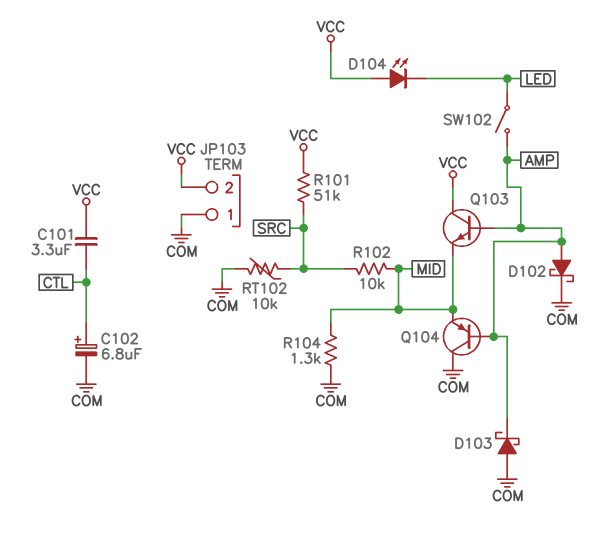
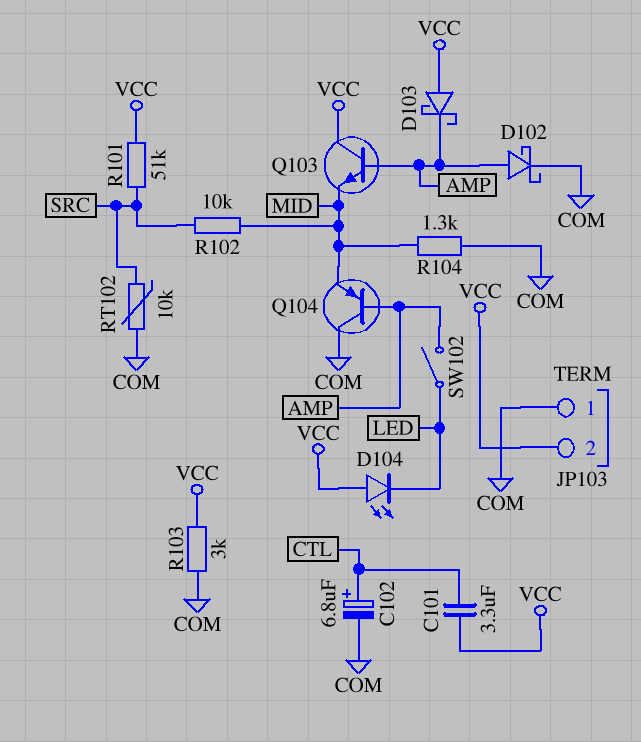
D103: schottky (A COM, K AMP) -> schottky (A VCC, K AMP)
R103: none -> 3k (COM, VCC)

